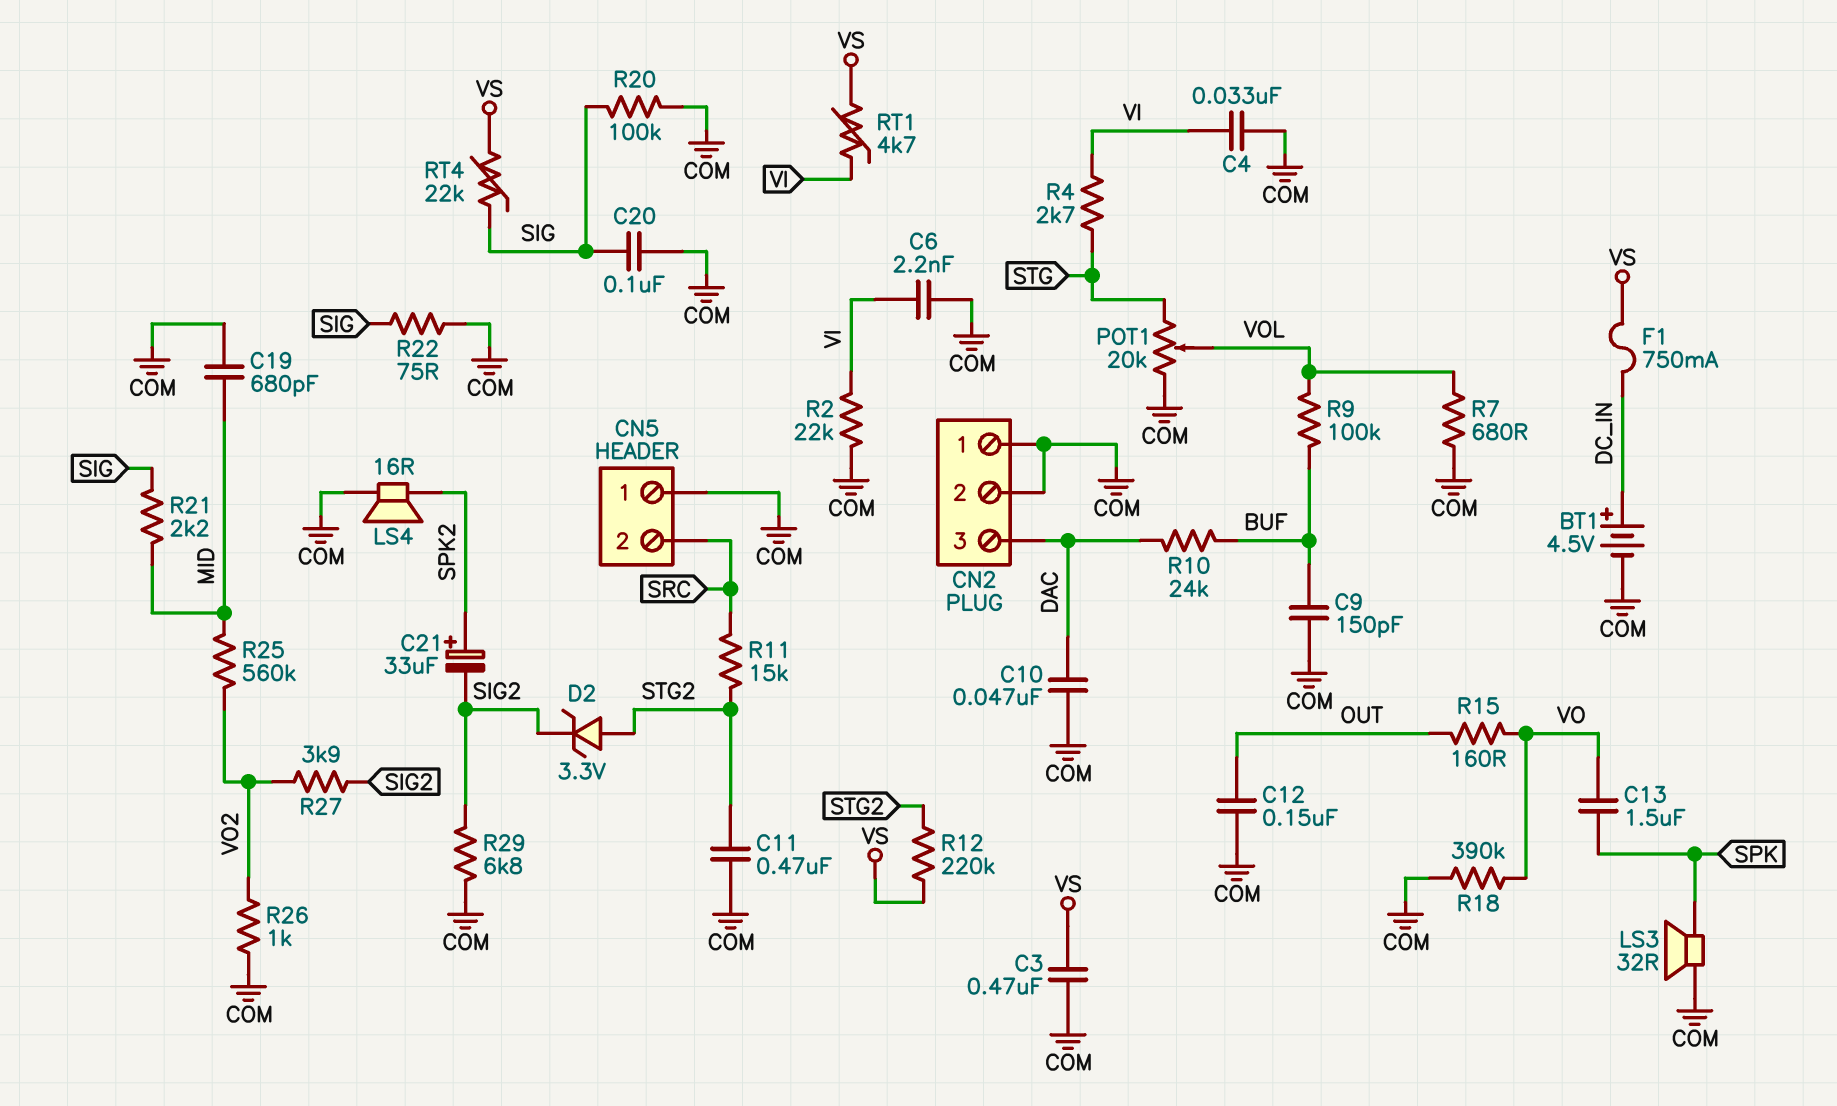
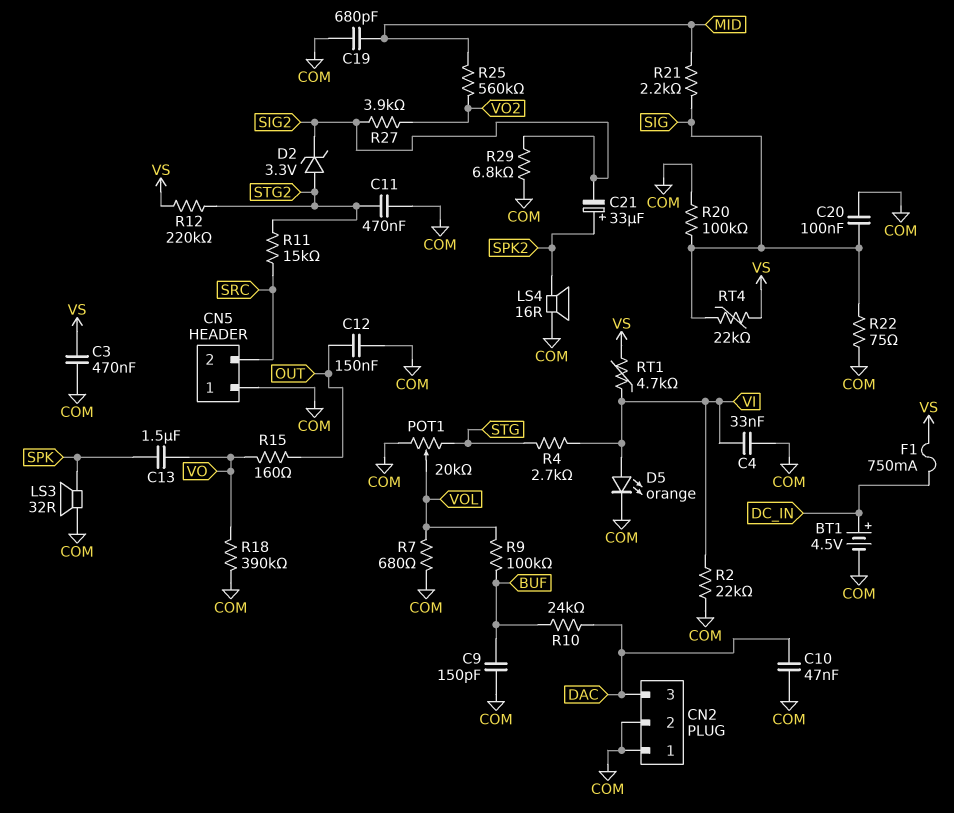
C6: 2.2nF (COM, VI) -> none
D5: none -> LED orange (A VI, K COM)
R26: 1k (COM, VO2) -> none

